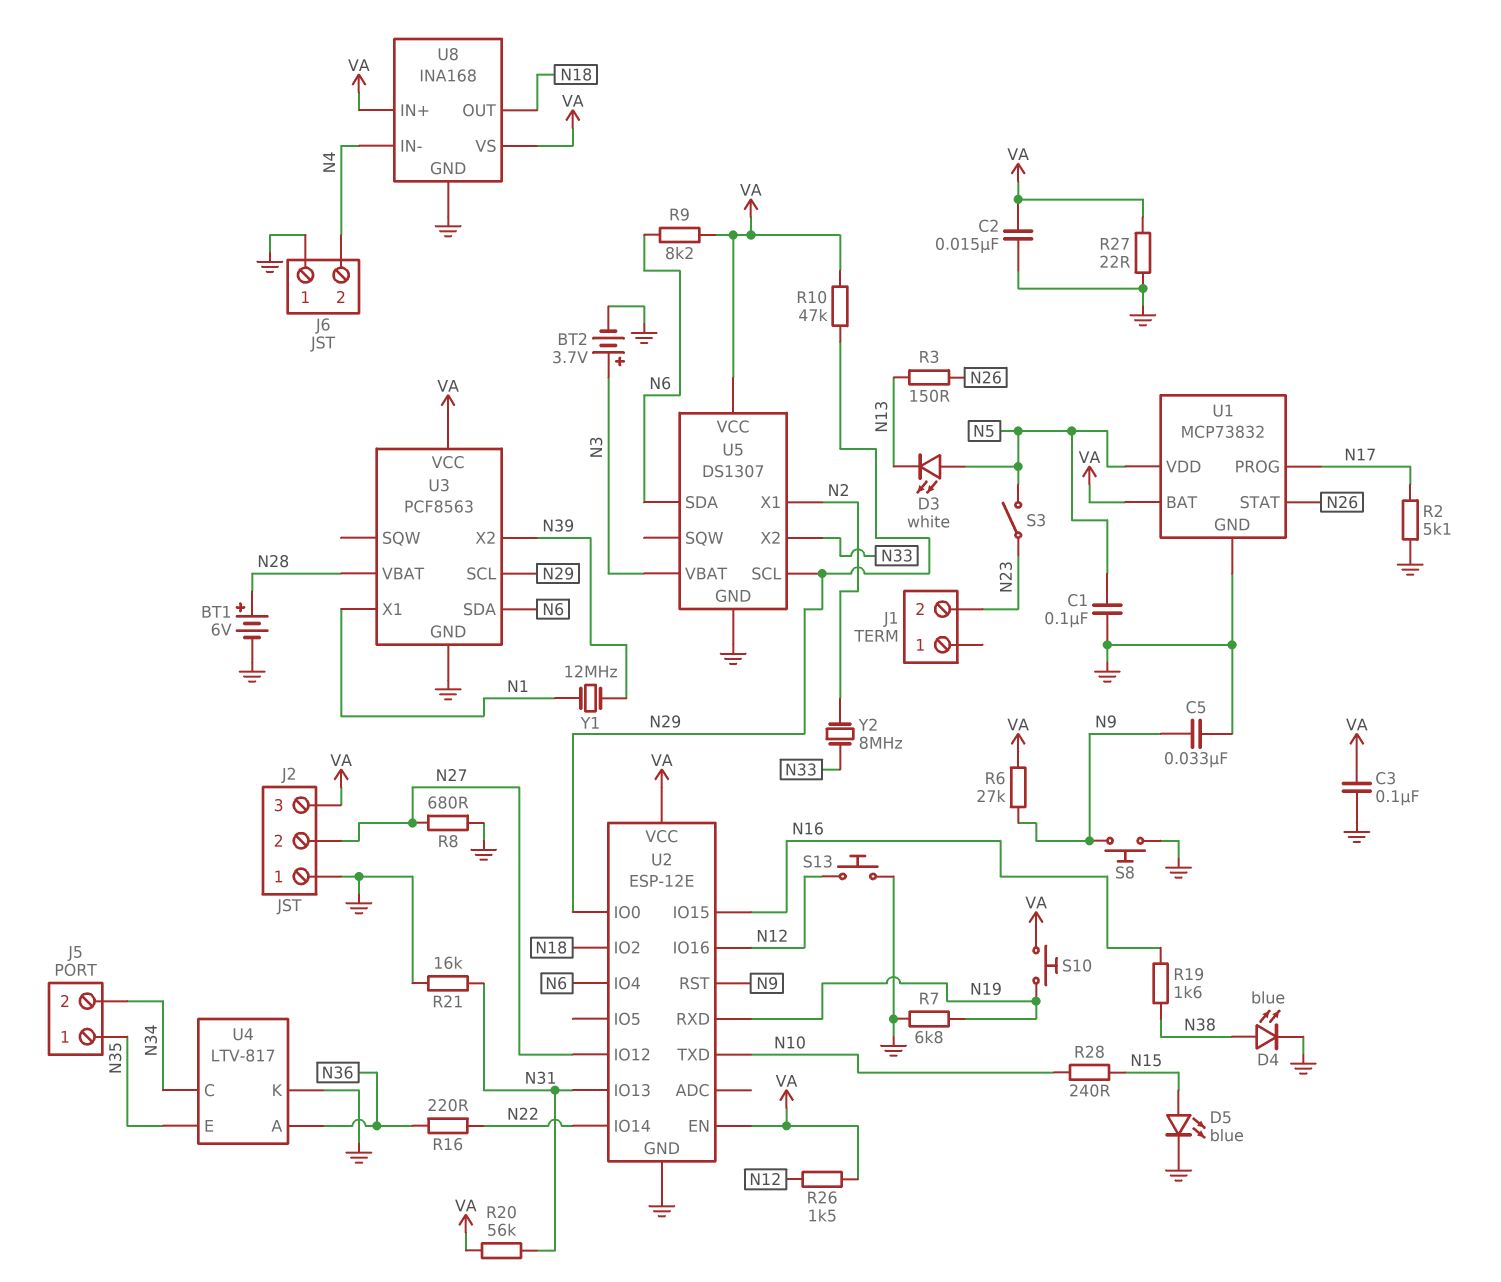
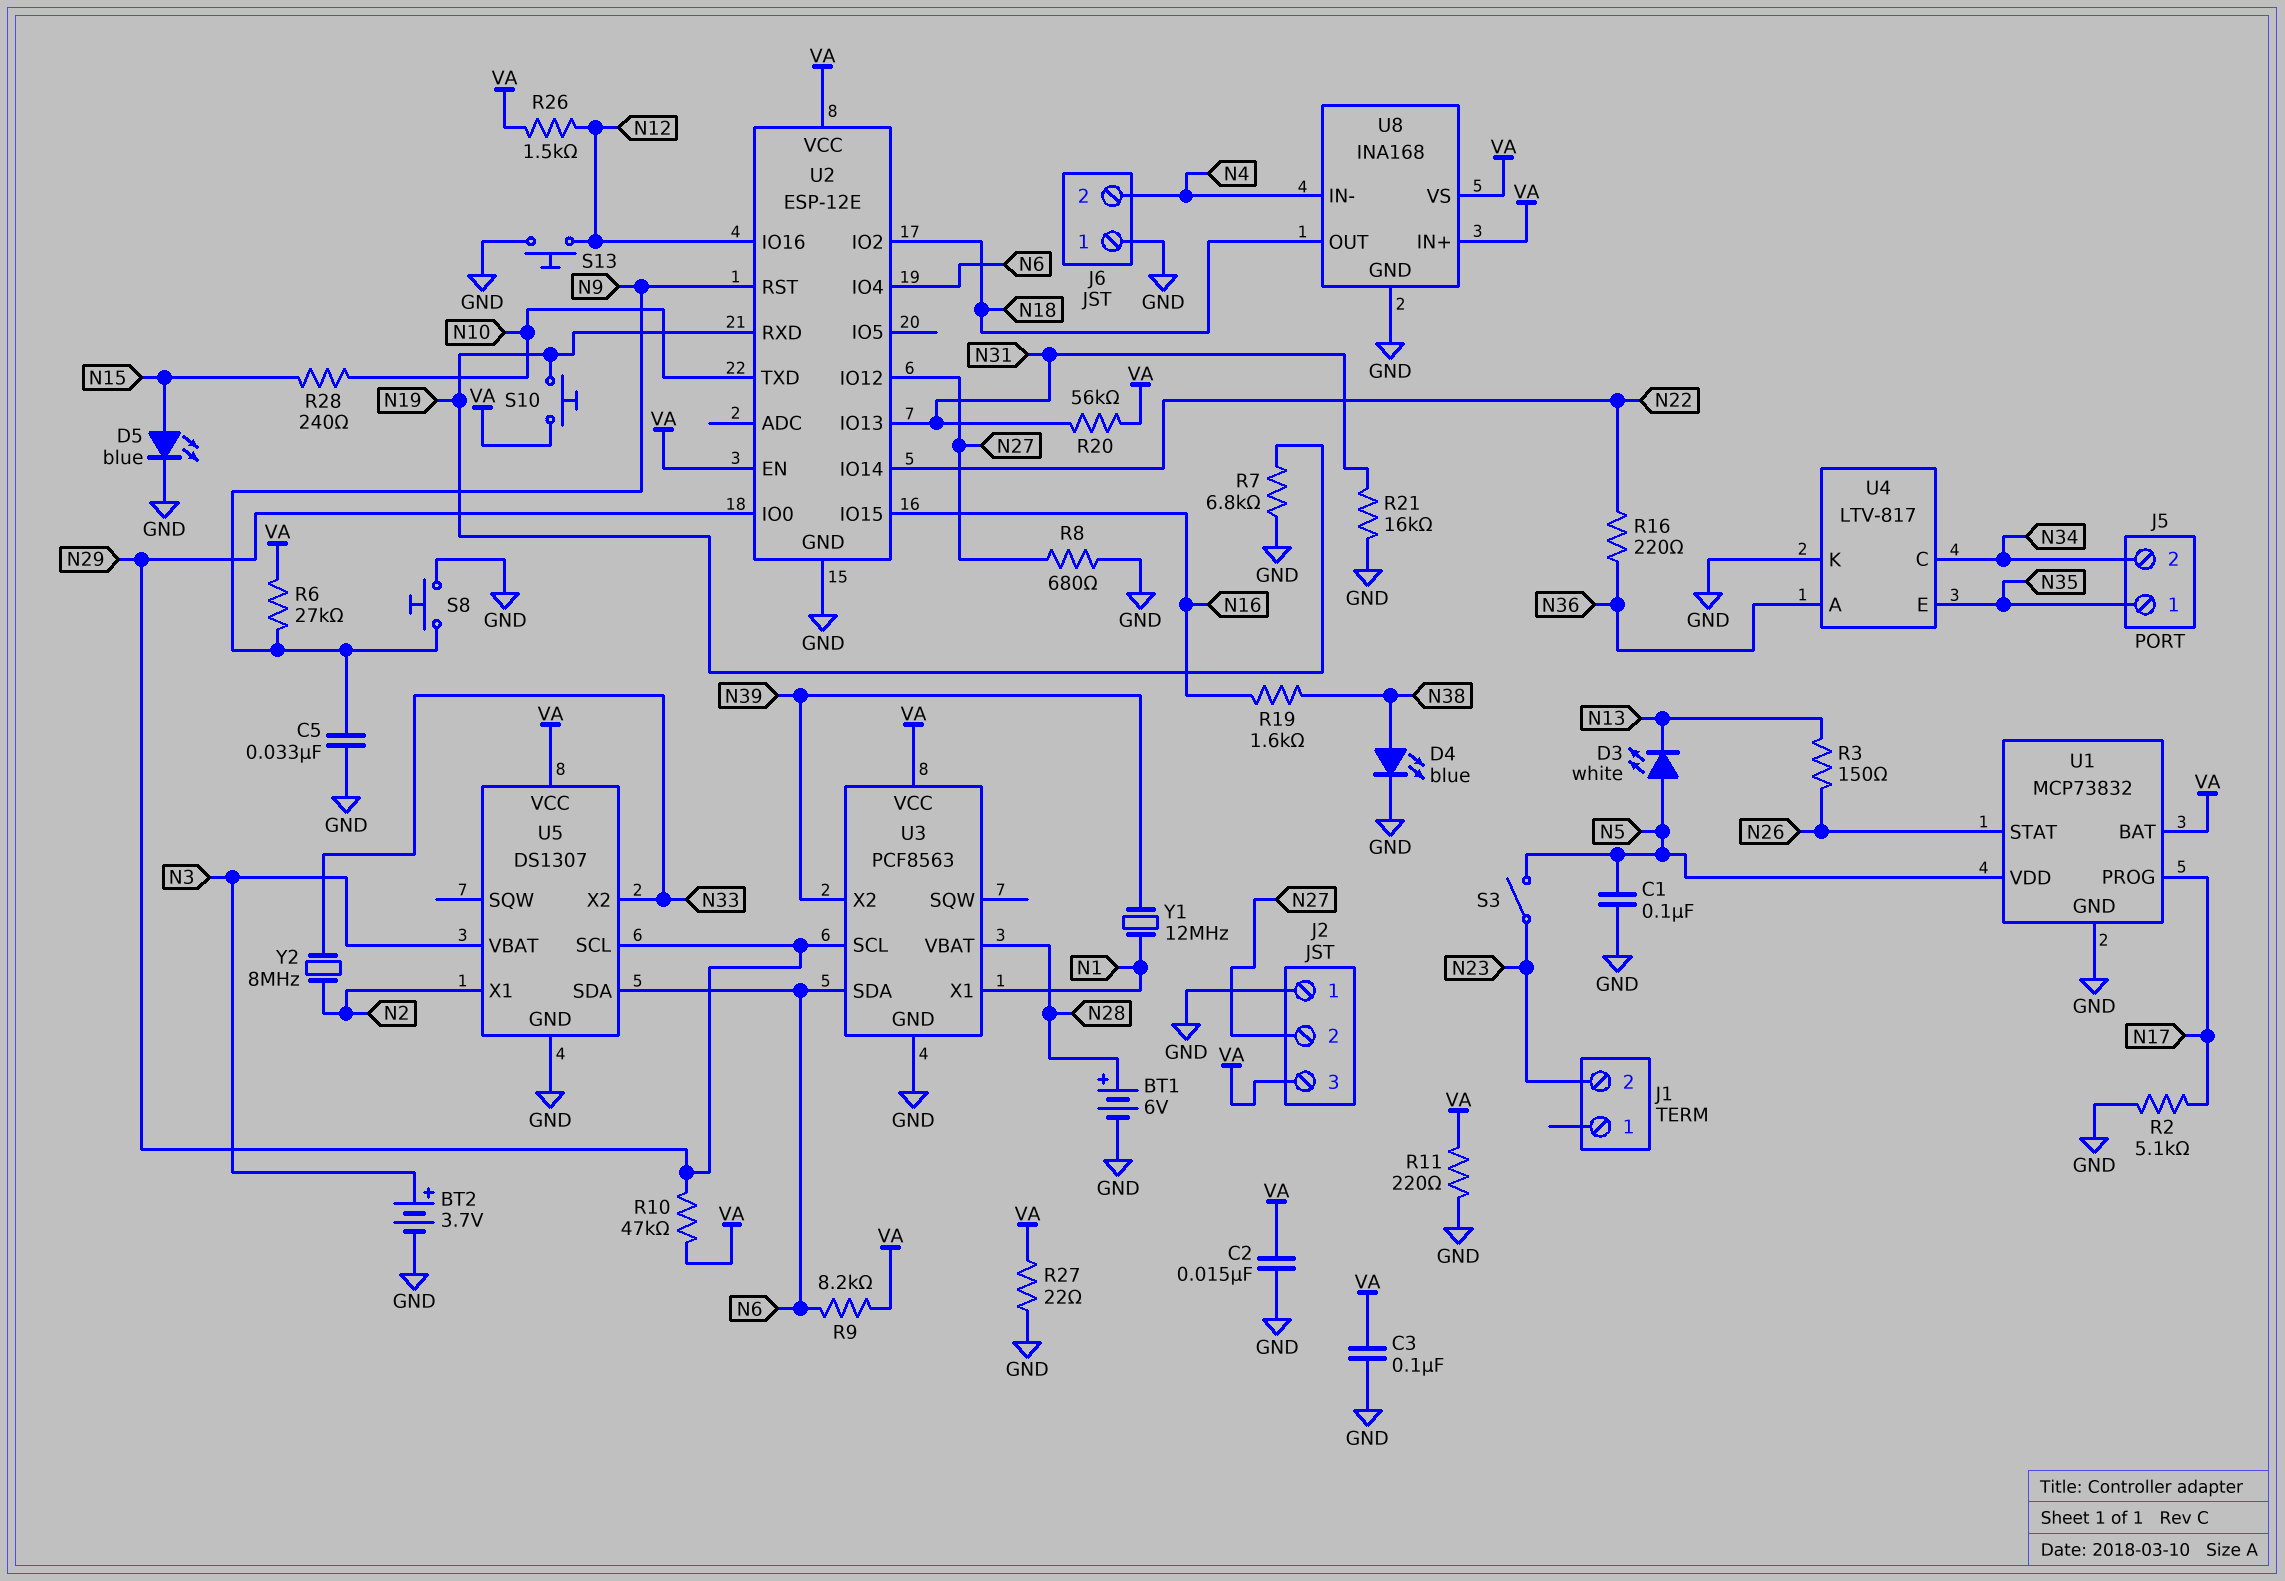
R11: none -> 220 (GND, VA)

